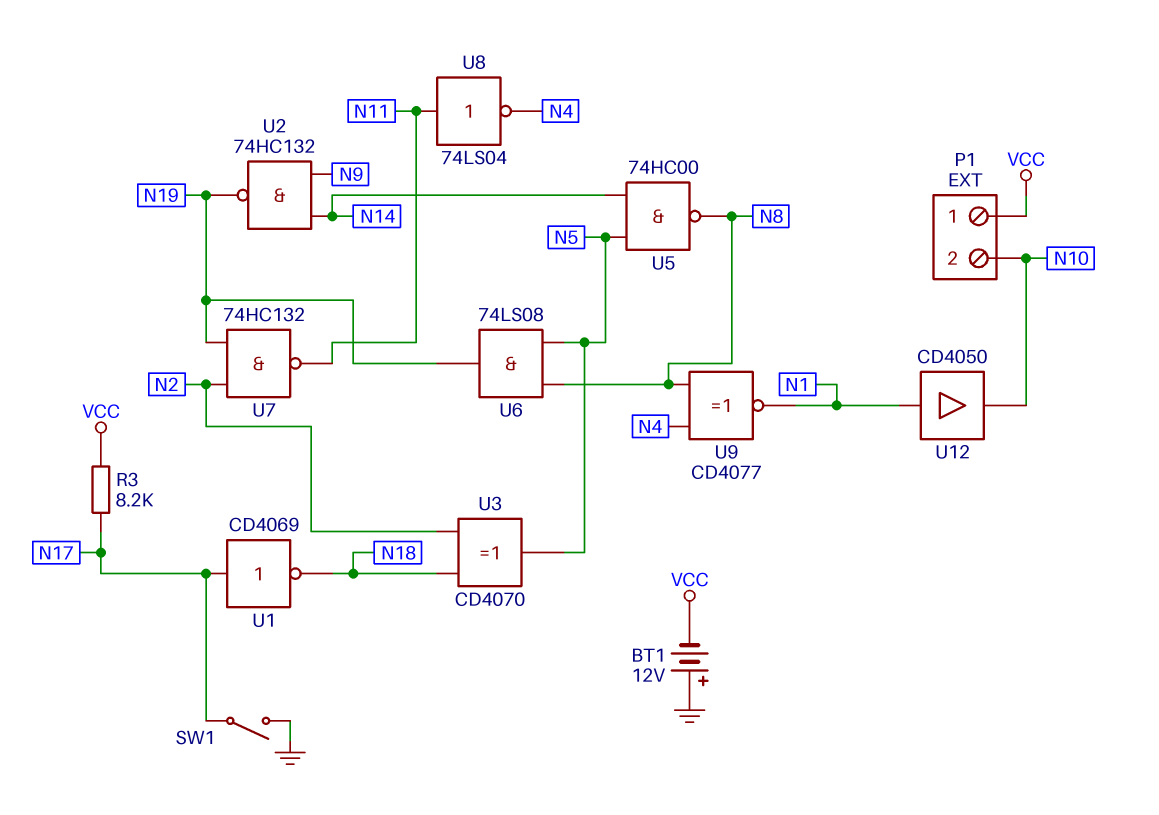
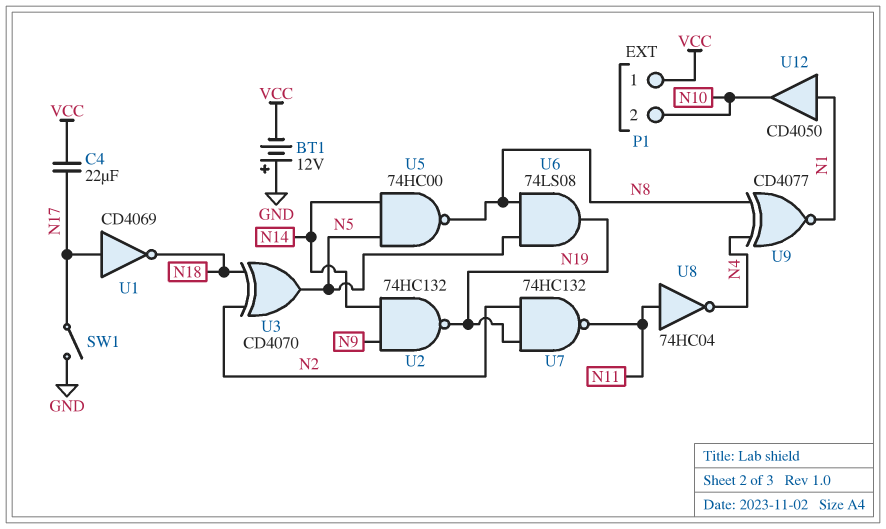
C4: none -> 22uF (N17, VCC)
R3: 8.2k (N17, VCC) -> none
U8: NOT 74LS04 (in N11, out N4) -> NOT 74HC04 (in N11, out N4)

